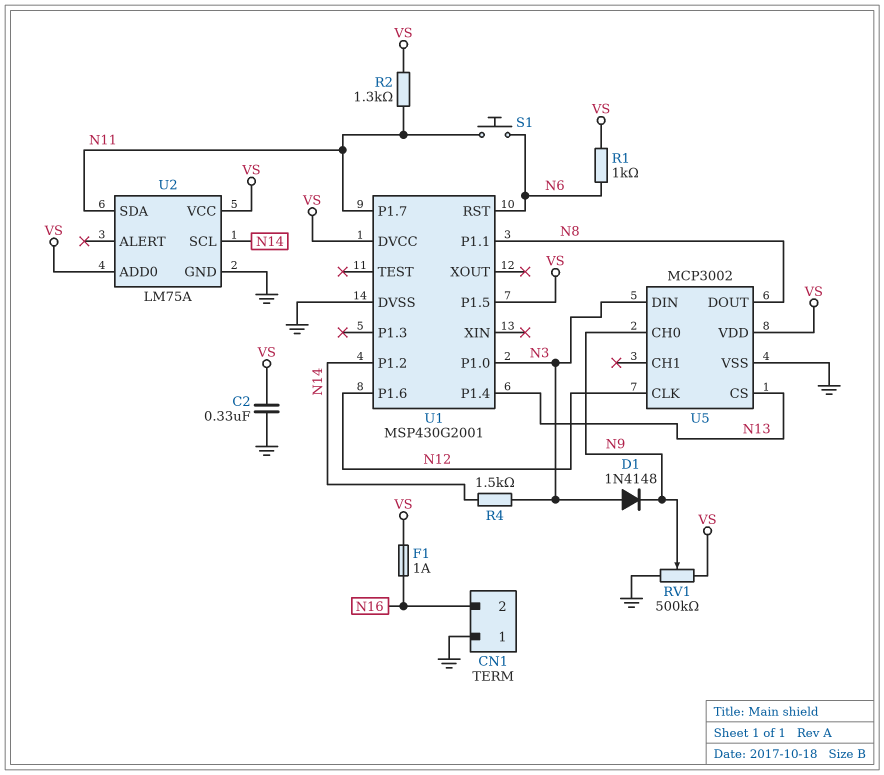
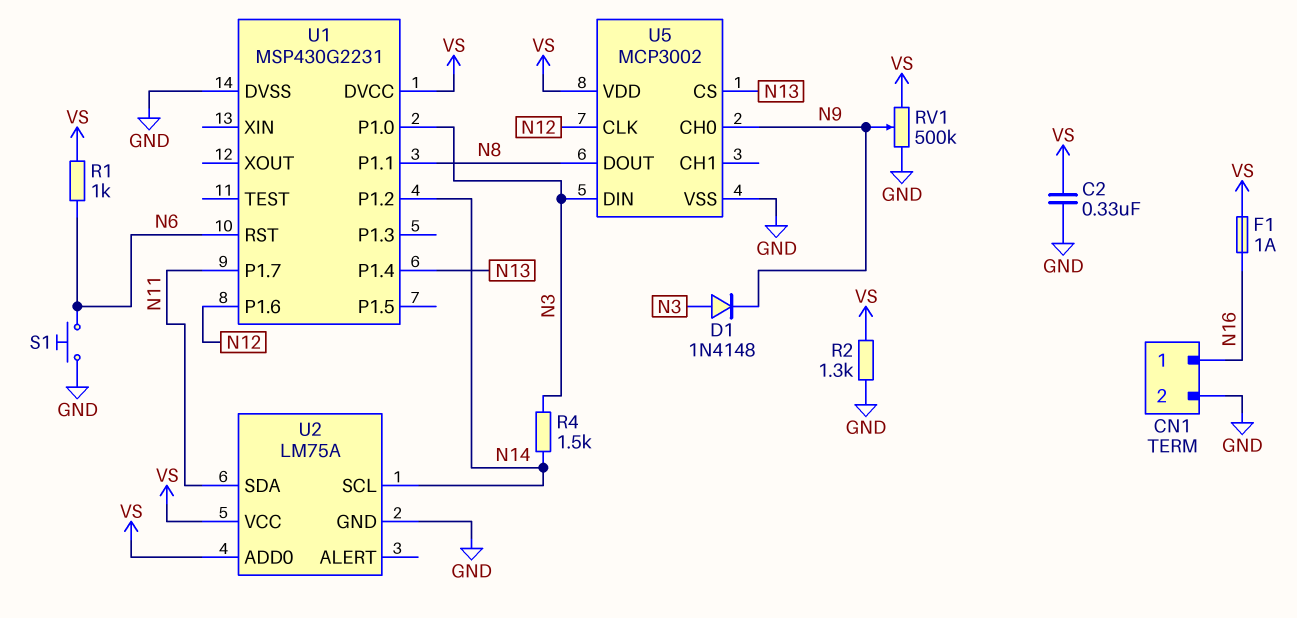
CN1 pin 1: GND -> N16
CN1 pin 2: N16 -> GND
R2: 1.3k (N11, VS) -> 1.3k (GND, VS)
S1: button (N6, N11) -> button (GND, N6)
U1: MSP430G2001 -> MSP430G2231
U1 pin P1.5: VS -> none

